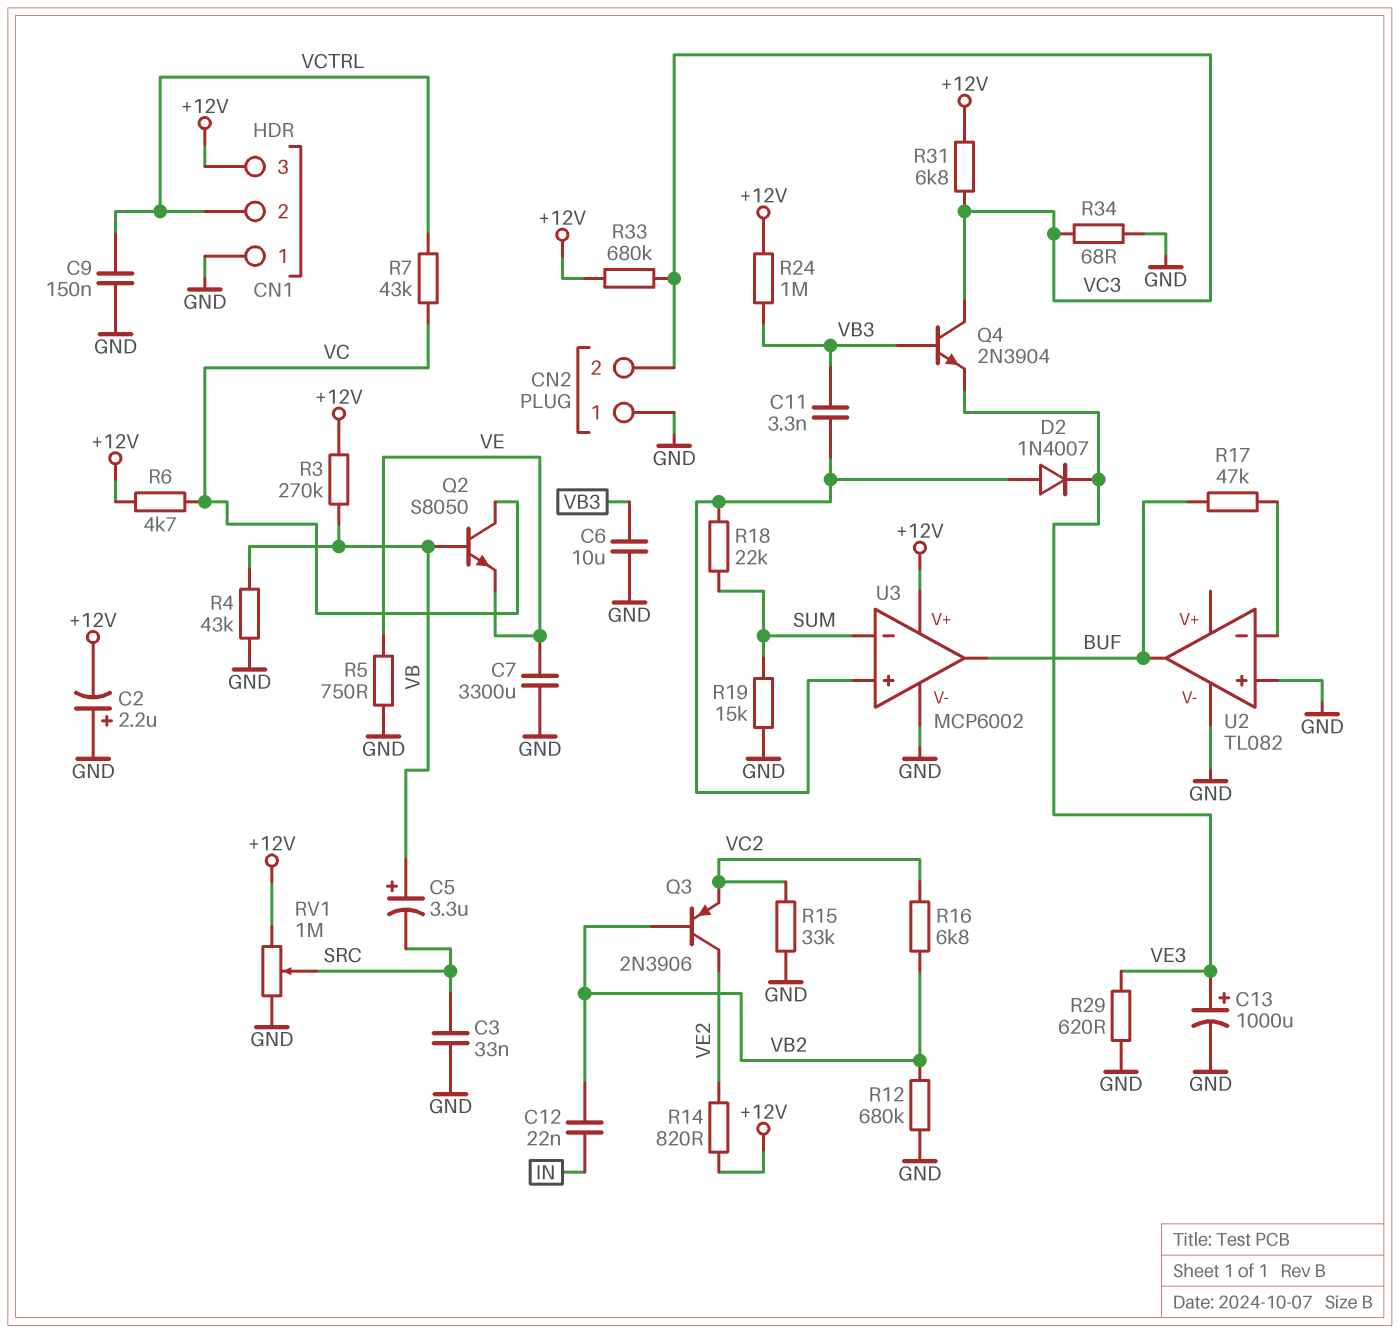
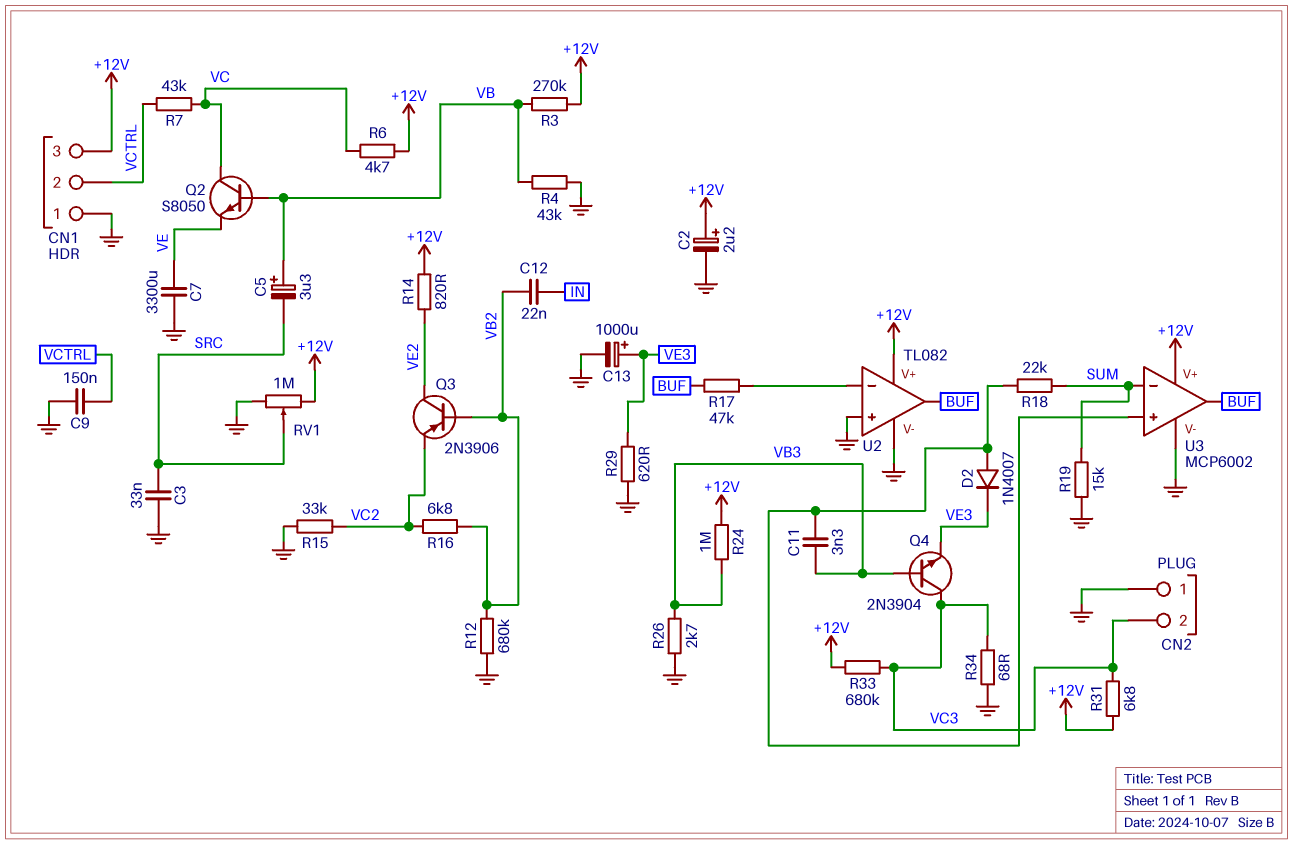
C2: 2.2uF (plus GND, minus +12V) -> 2.2uF (plus +12V, minus GND)
C6: 10uF (GND, VB3) -> none
R5: 750 (GND, VE) -> none
R26: none -> 2.7k (GND, VB3)
U2 pin V+: none -> +12V

